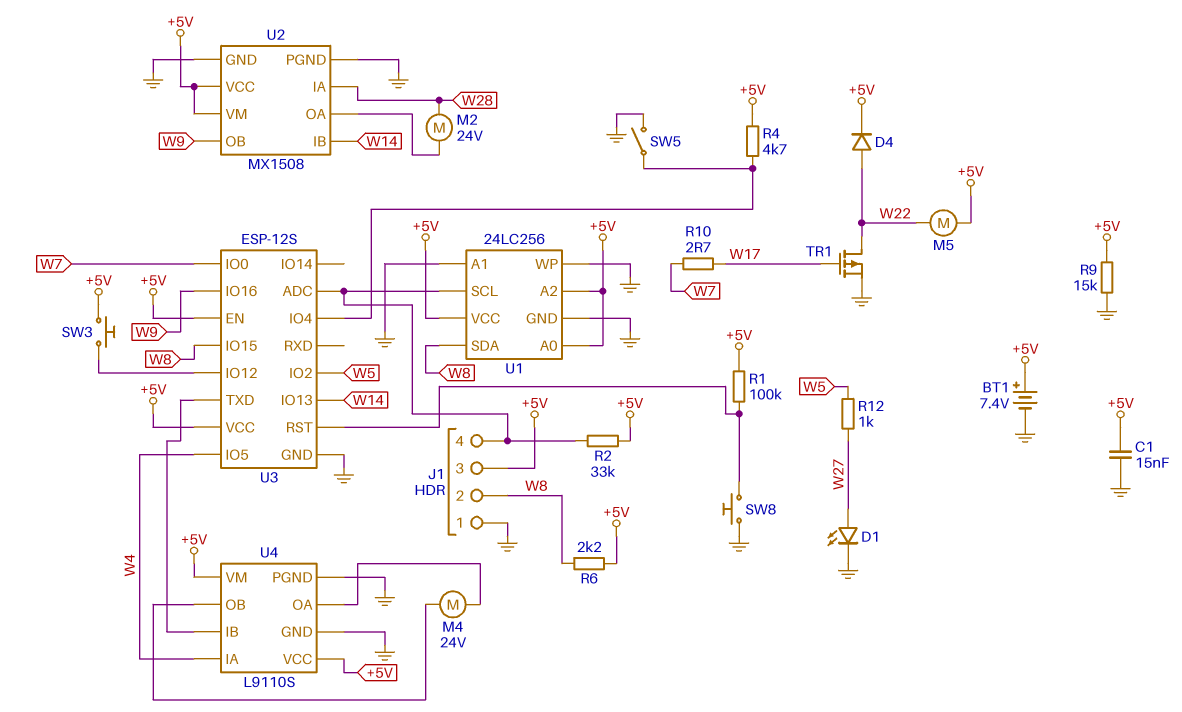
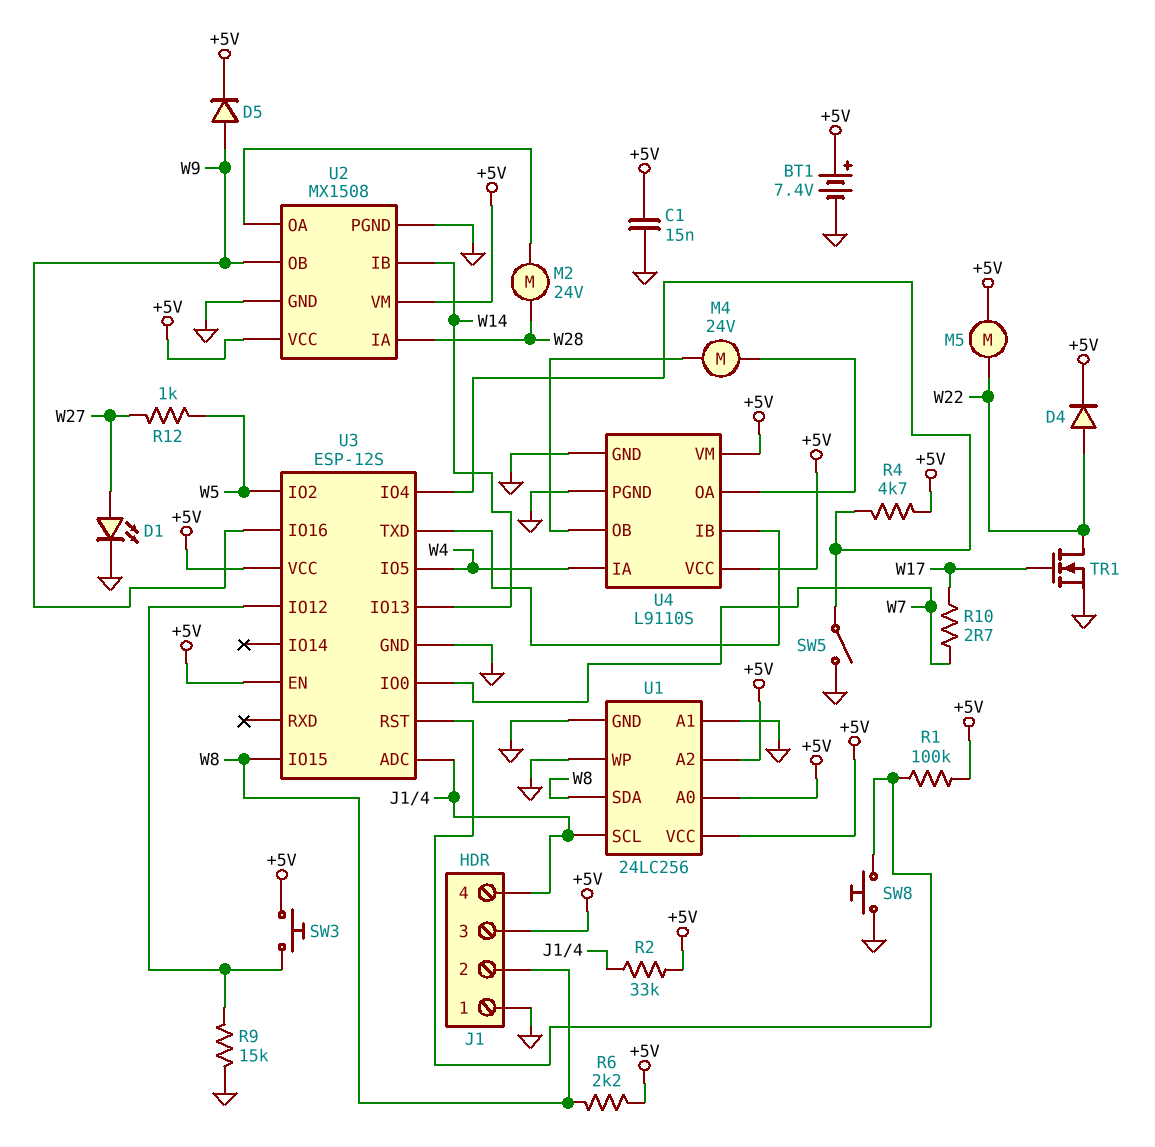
D5: none -> diode (A W9, K +5V)
R9: 15k (+5V, GND) -> 15k (GND, U3/IO12)
TR1: PMOS (G W17, D W22, S GND) -> NMOS (G W17, D W22, S GND)

